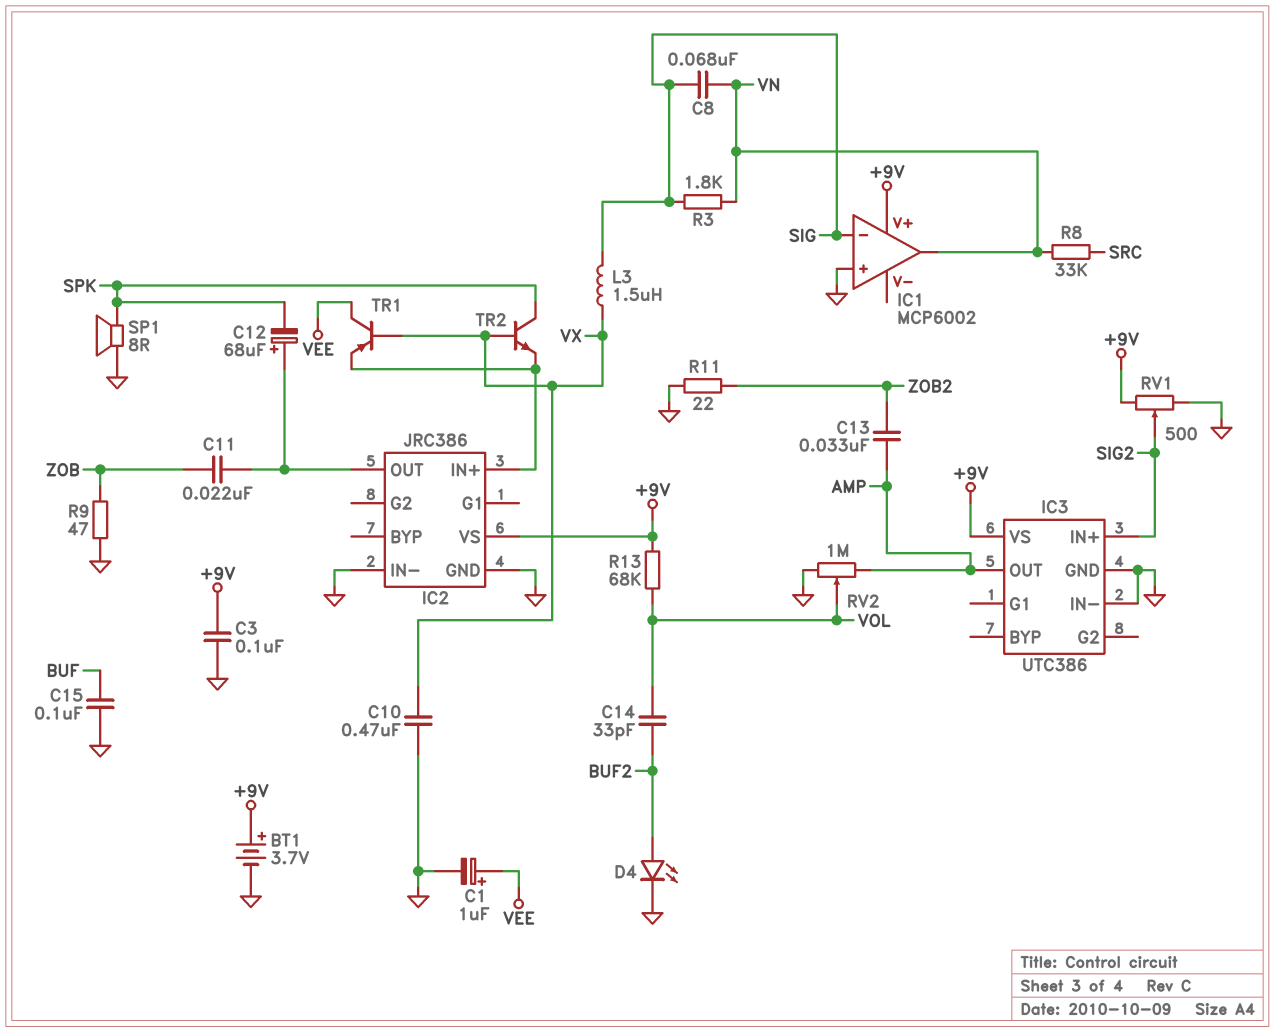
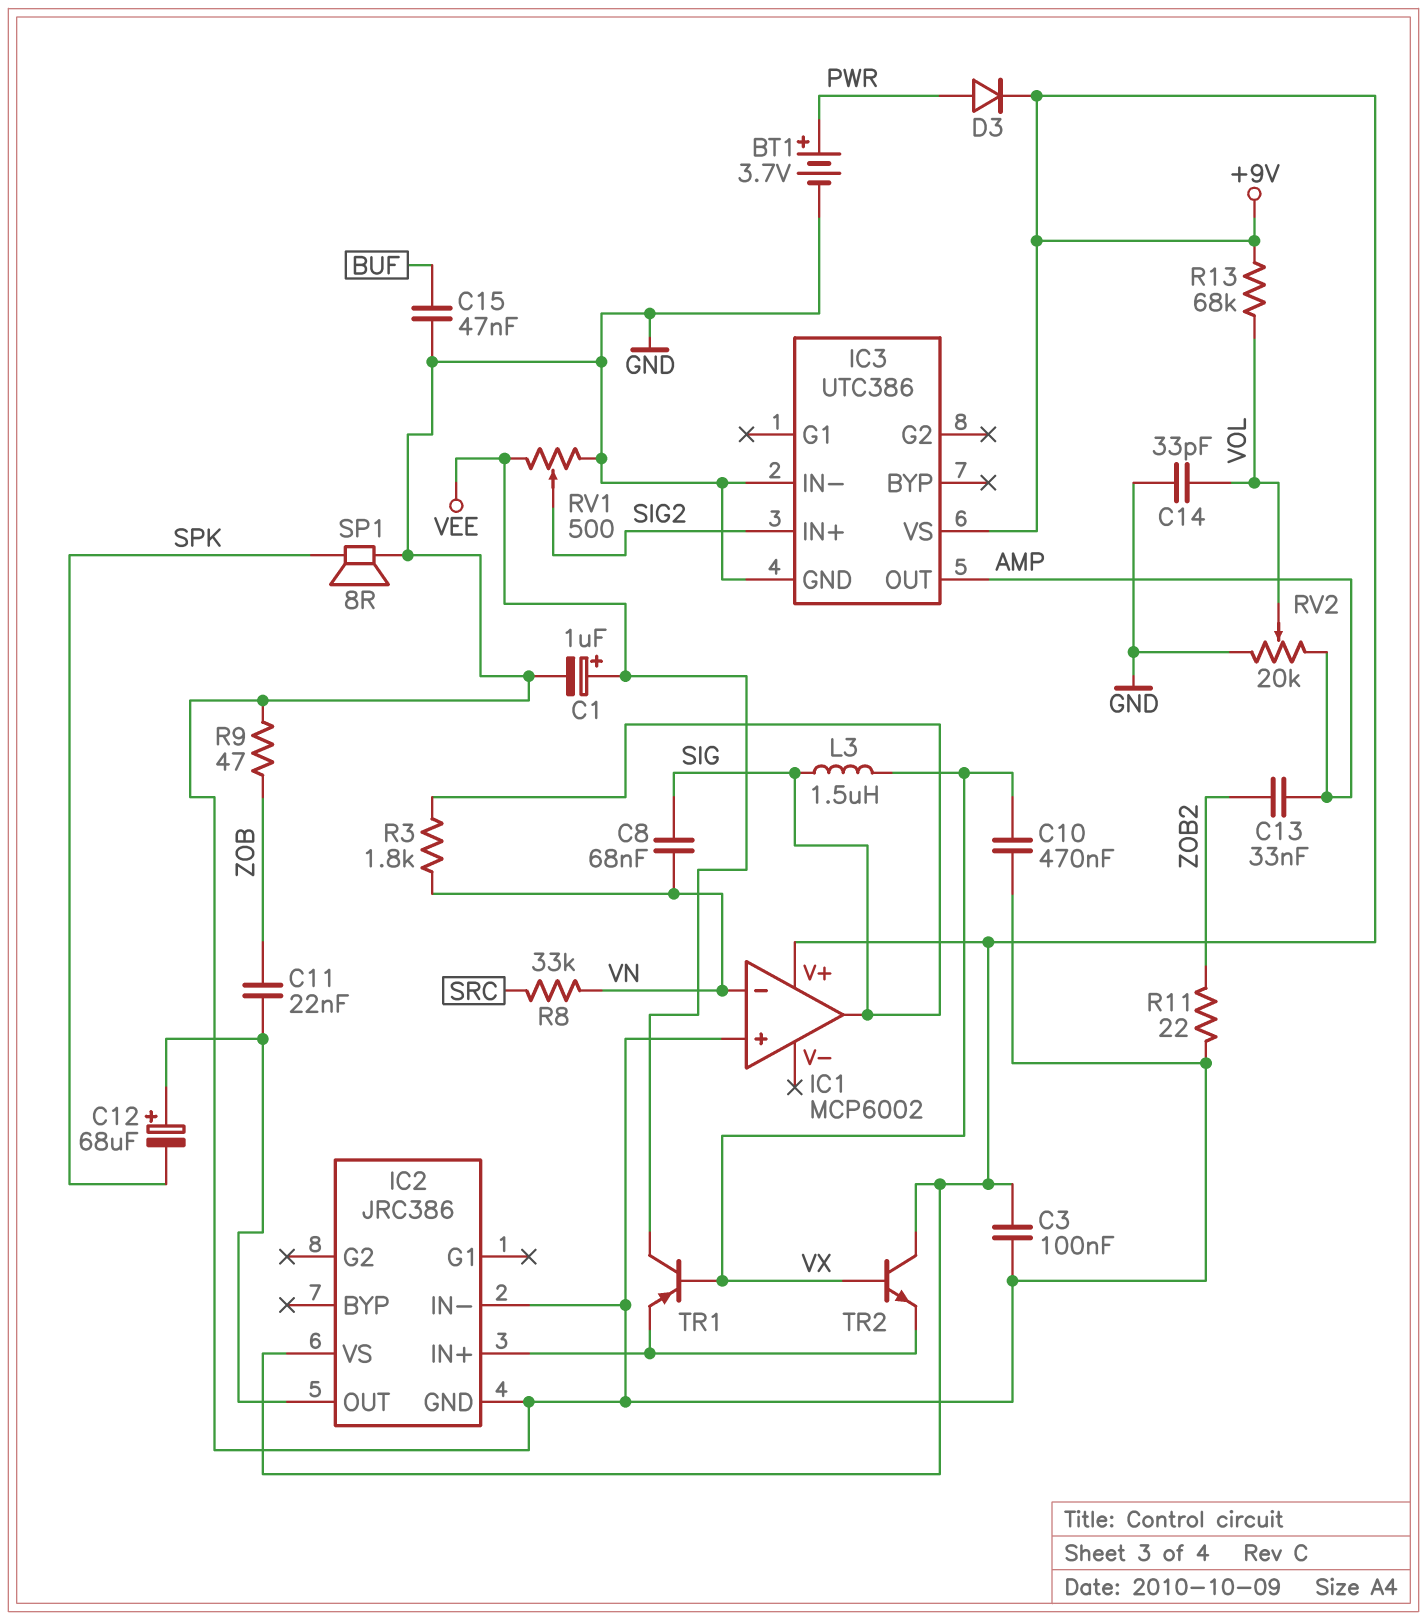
BT1: 3.7V (plus +9V, minus GND) -> 3.7V (plus PWR, minus GND)
C14: 33pF (BUF2, VOL) -> 33pF (GND, VOL)
C15: 100nF (BUF, GND) -> 47nF (BUF, GND)
D3: none -> diode (A PWR, K +9V)
D4: LED (A BUF2, K GND) -> none
IC1 pin in-: SIG -> VN
IC1 pin out: VN -> SIG
RV1: 500 (+9V, GND, wiper SIG2) -> 500 (GND, VEE, wiper SIG2)
RV2: 1M (AMP, GND, wiper VOL) -> 20k (AMP, GND, wiper VOL)
TR2: NPN (B VX, C SPK, E IC2/IN+) -> NPN (B VX, C +9V, E IC2/IN+)

